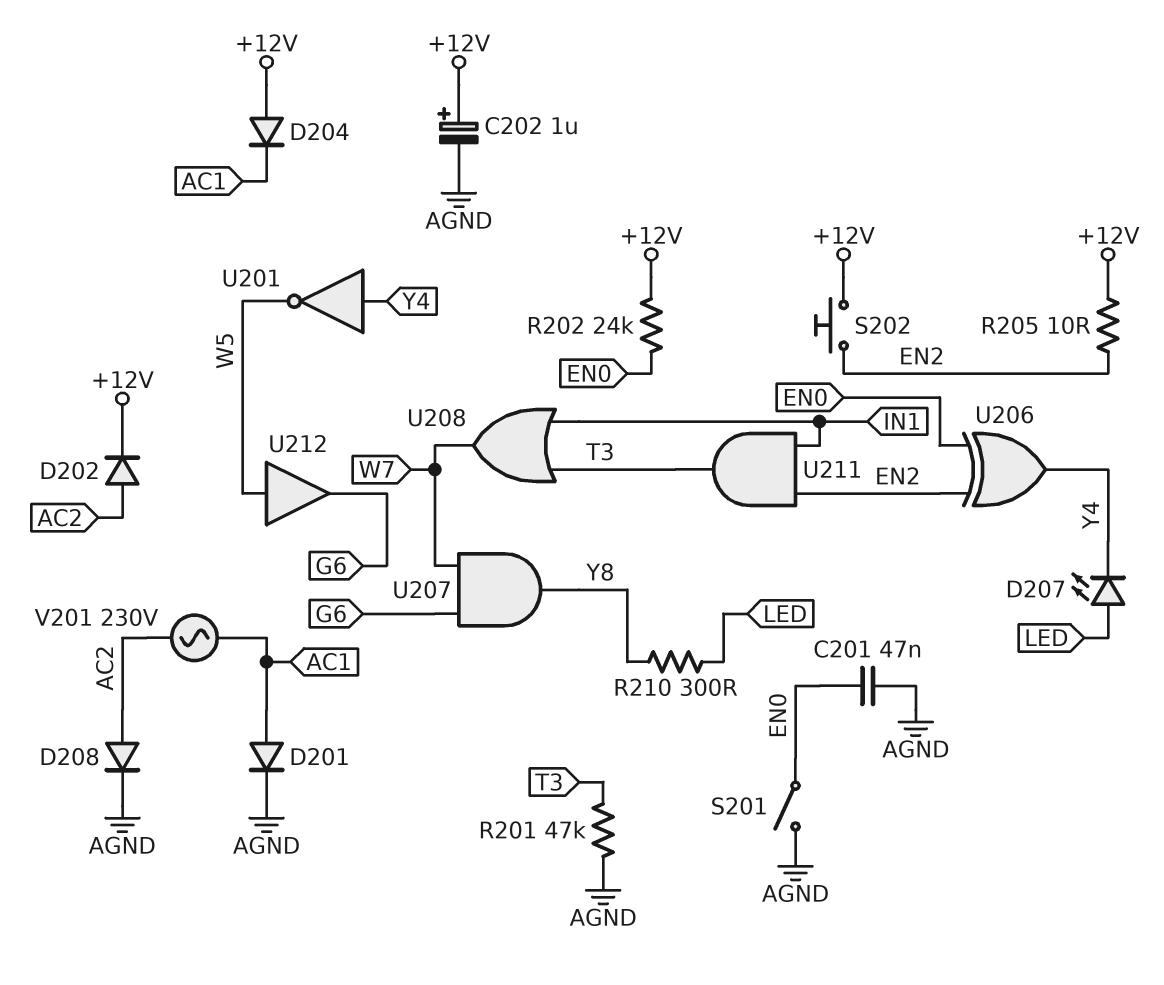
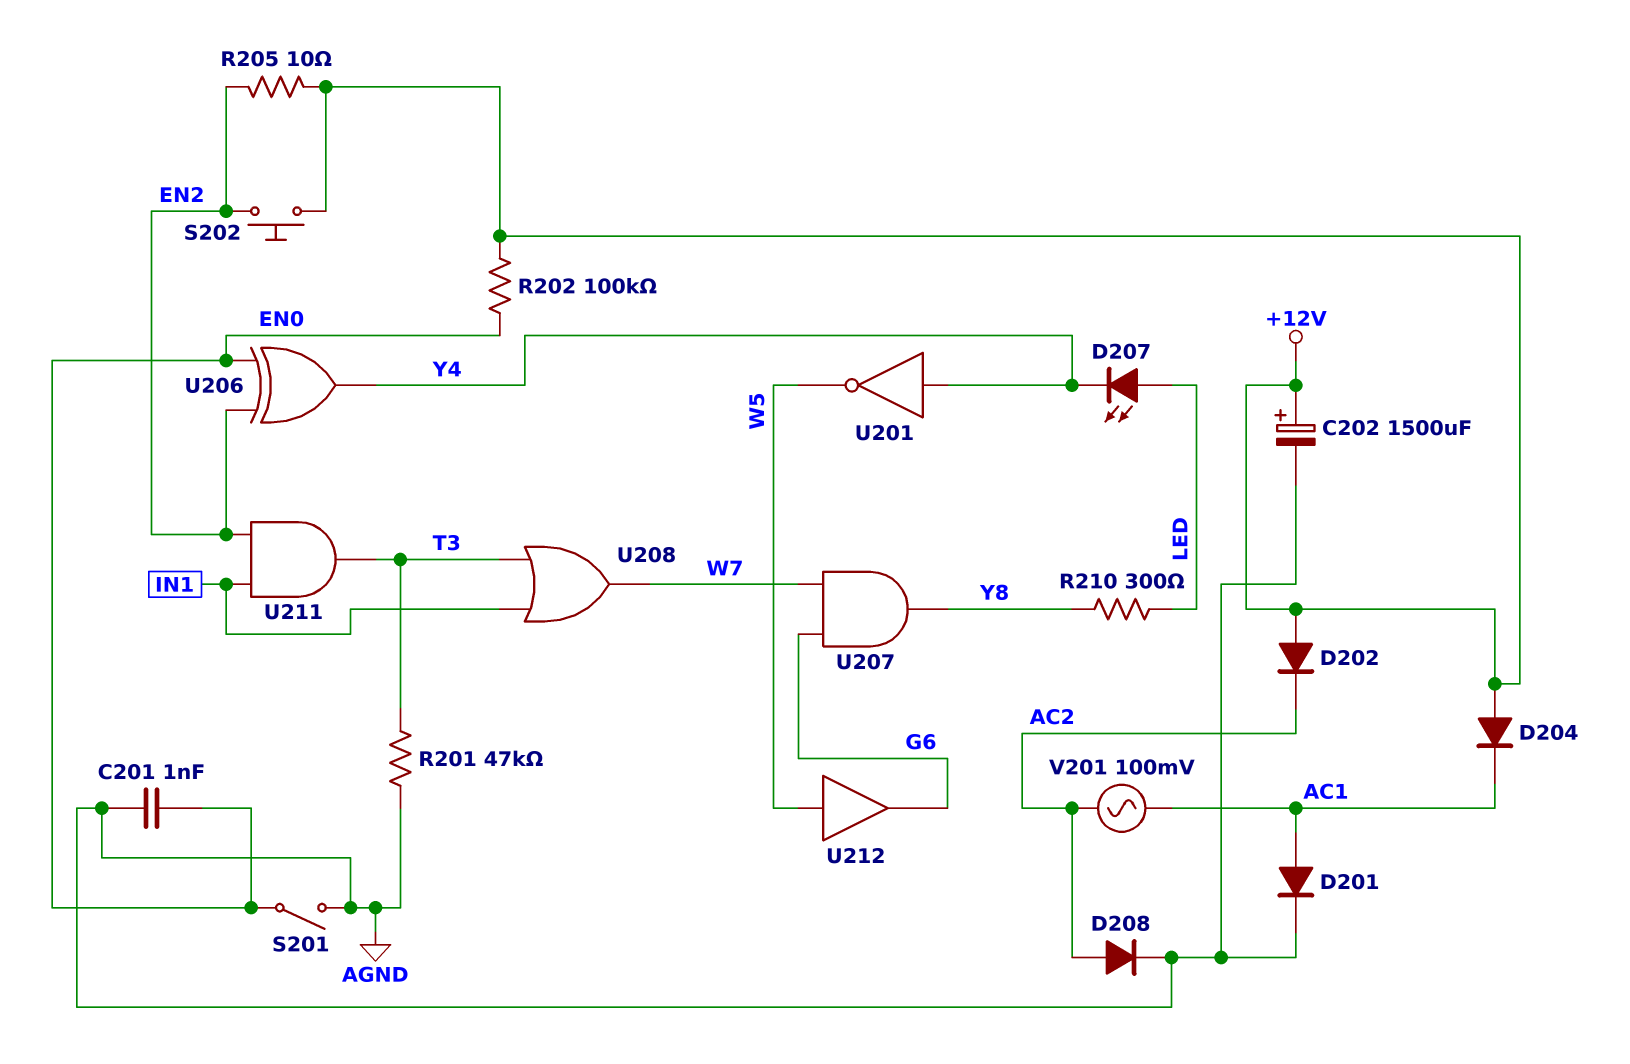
C201: 47nF (AGND, EN0) -> 1nF (AGND, EN0)
C202: 1uF (plus +12V, minus AGND) -> 1500uF (plus +12V, minus AGND)
D202: diode (A AC2, K +12V) -> diode (A +12V, K AC2)
R202: 24k (+12V, EN0) -> 100k (+12V, EN0)
V201: AC 230V (AC1, AC2) -> AC 100mV (AC1, AC2)

